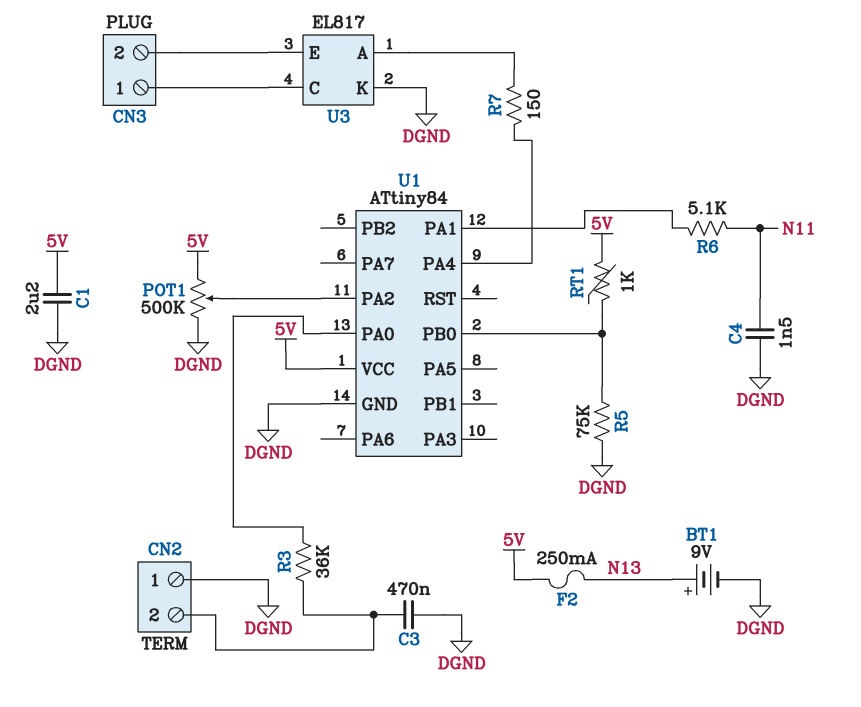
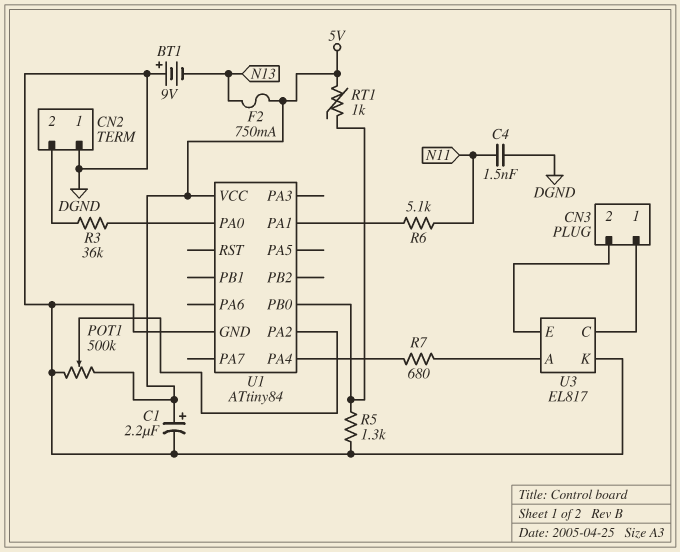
BT1: 9V (plus N13, minus DGND) -> 9V (plus DGND, minus N13)
C1: 2.2uF (5V, DGND) -> 2.2uF (plus 5V, minus DGND)
C3: 470nF (CN2/2, DGND) -> none
F2: 250mA (5V, N13) -> 750mA (5V, N13)
R5: 75k (DGND, U1/PB0) -> 1.3k (DGND, U1/PB0)
R7: 150 (U1/PA4, U3/A) -> 680 (U1/PA4, U3/A)

